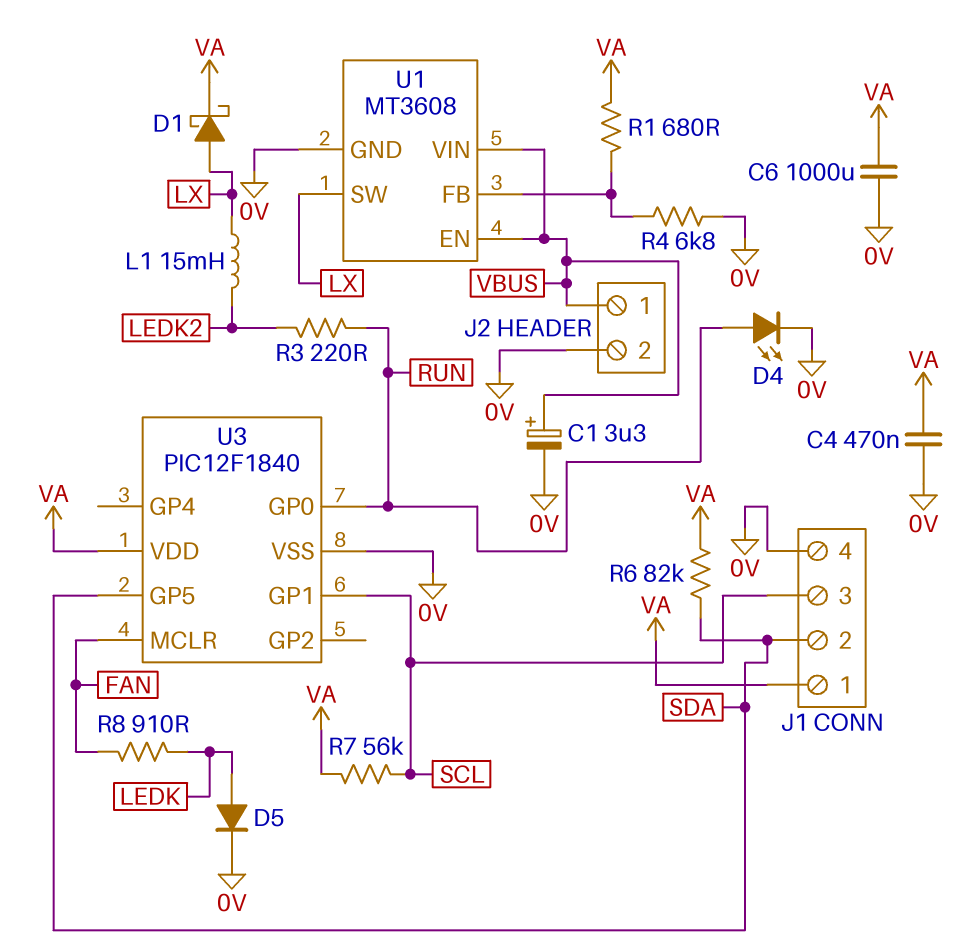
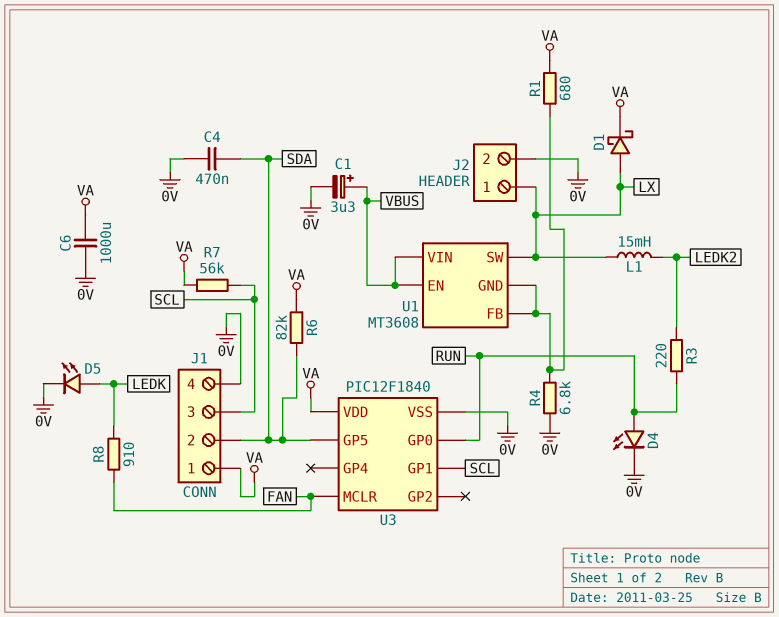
C4: 470nF (0V, VA) -> 470nF (0V, SDA)
D5: diode (A LEDK, K 0V) -> LED (A LEDK, K 0V)
J2 pin 1: VBUS -> LX
U1 pin GND: 0V -> U1/FB

